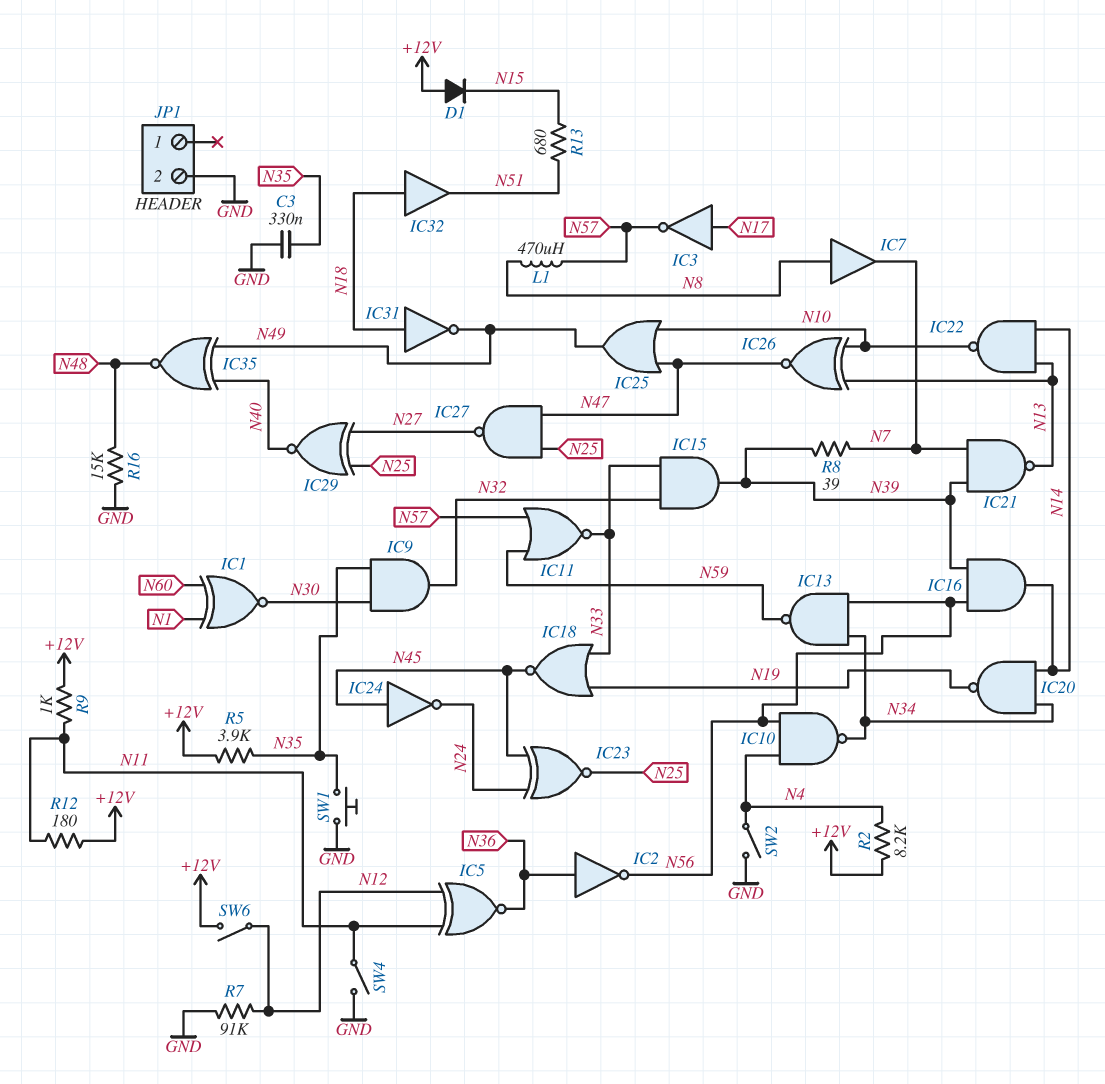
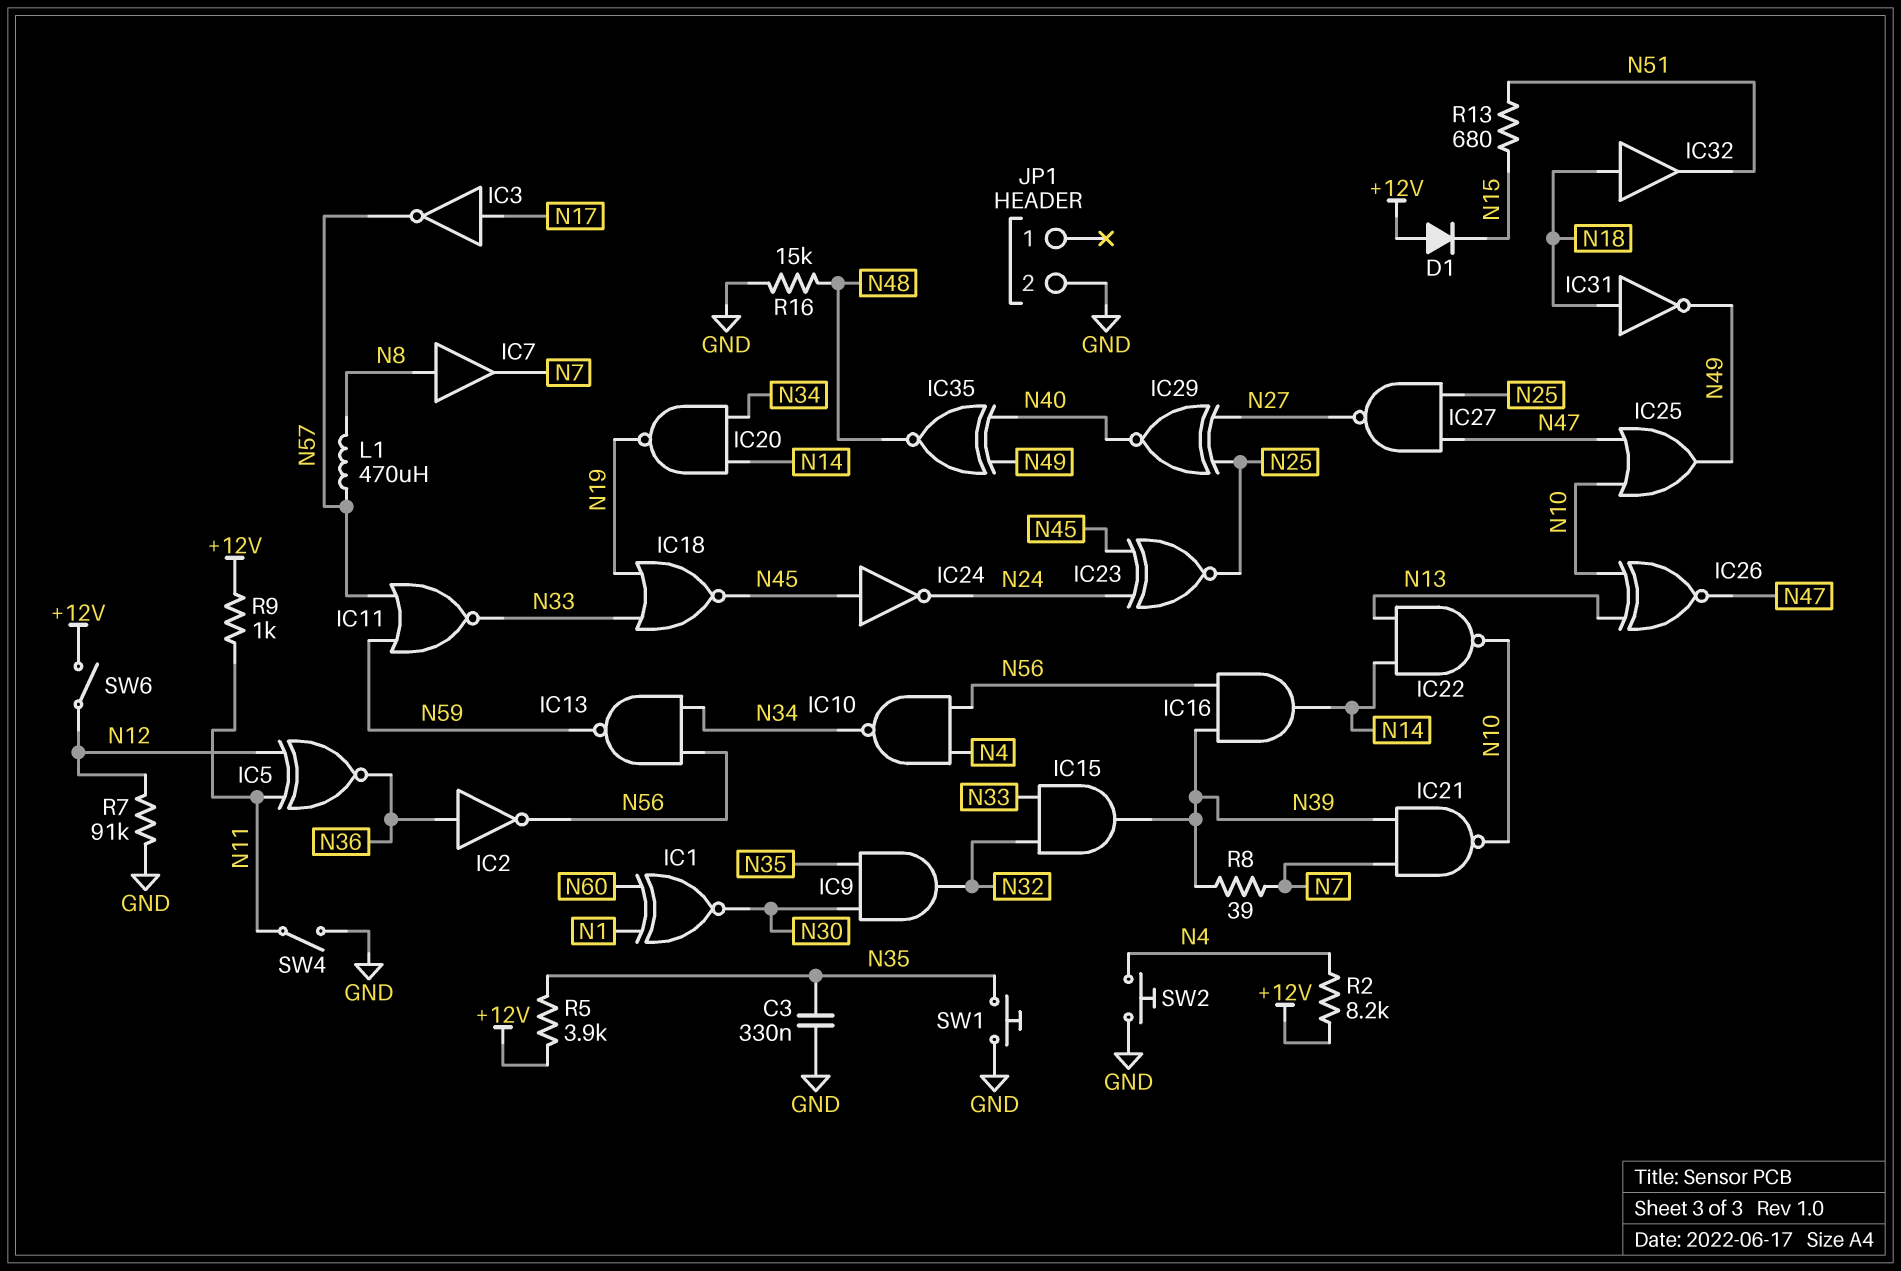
IC21: NAND (in N7, in N39, out N13) -> NAND (in N7, in N39, out N10)
R12: 180 (+12V, N11) -> none
SW2: switch (GND, N4) -> button (GND, N4)

